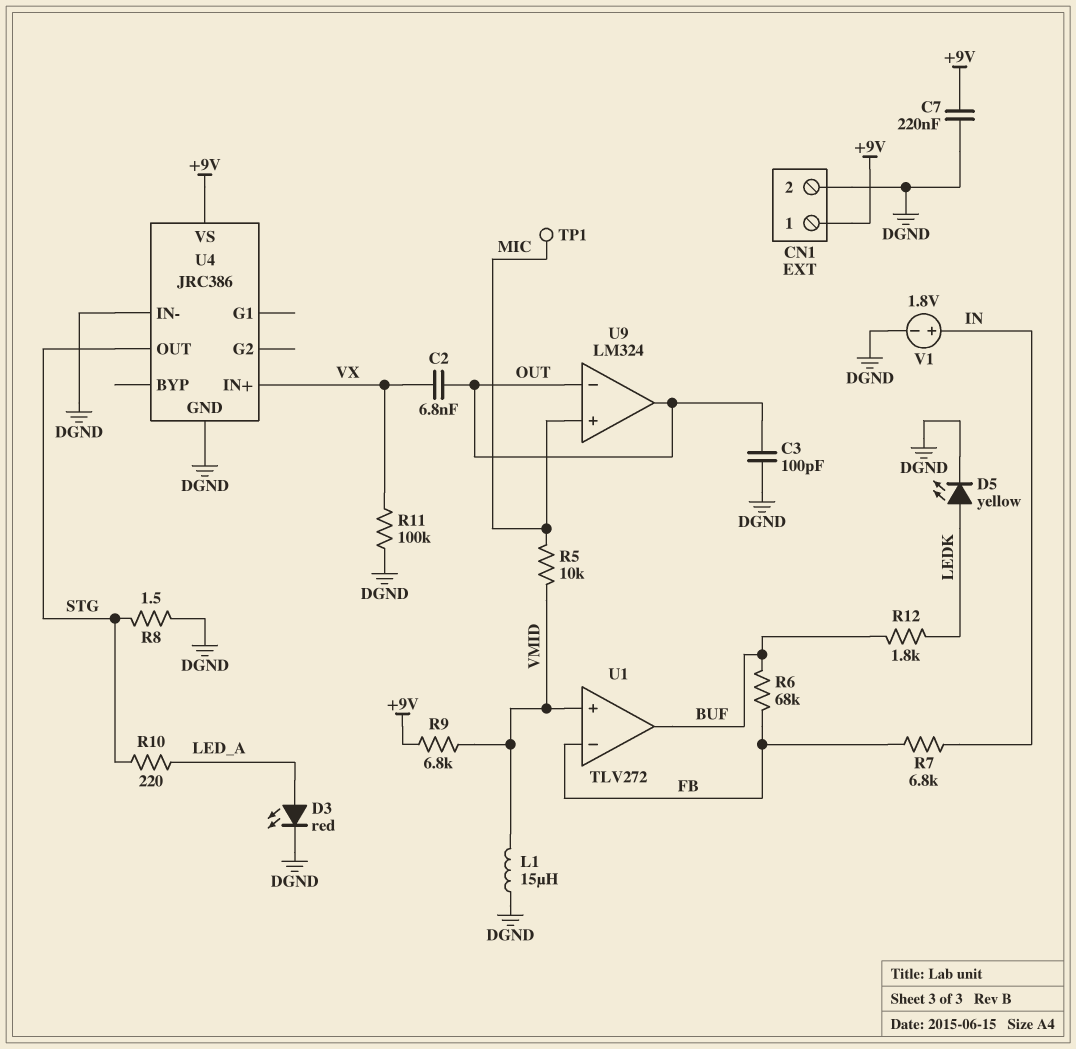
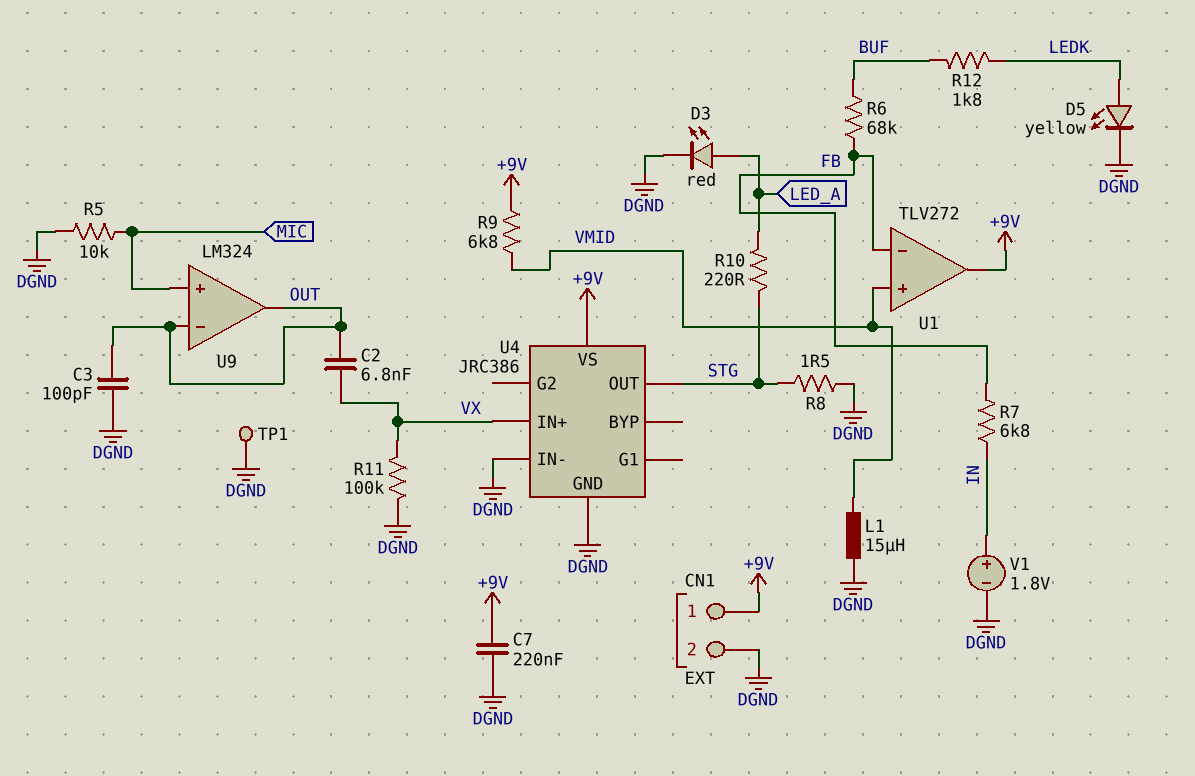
R5: 10k (MIC, VMID) -> 10k (DGND, MIC)
TP1: test point (MIC) -> test point (DGND)
U1 pin out: BUF -> +9V

